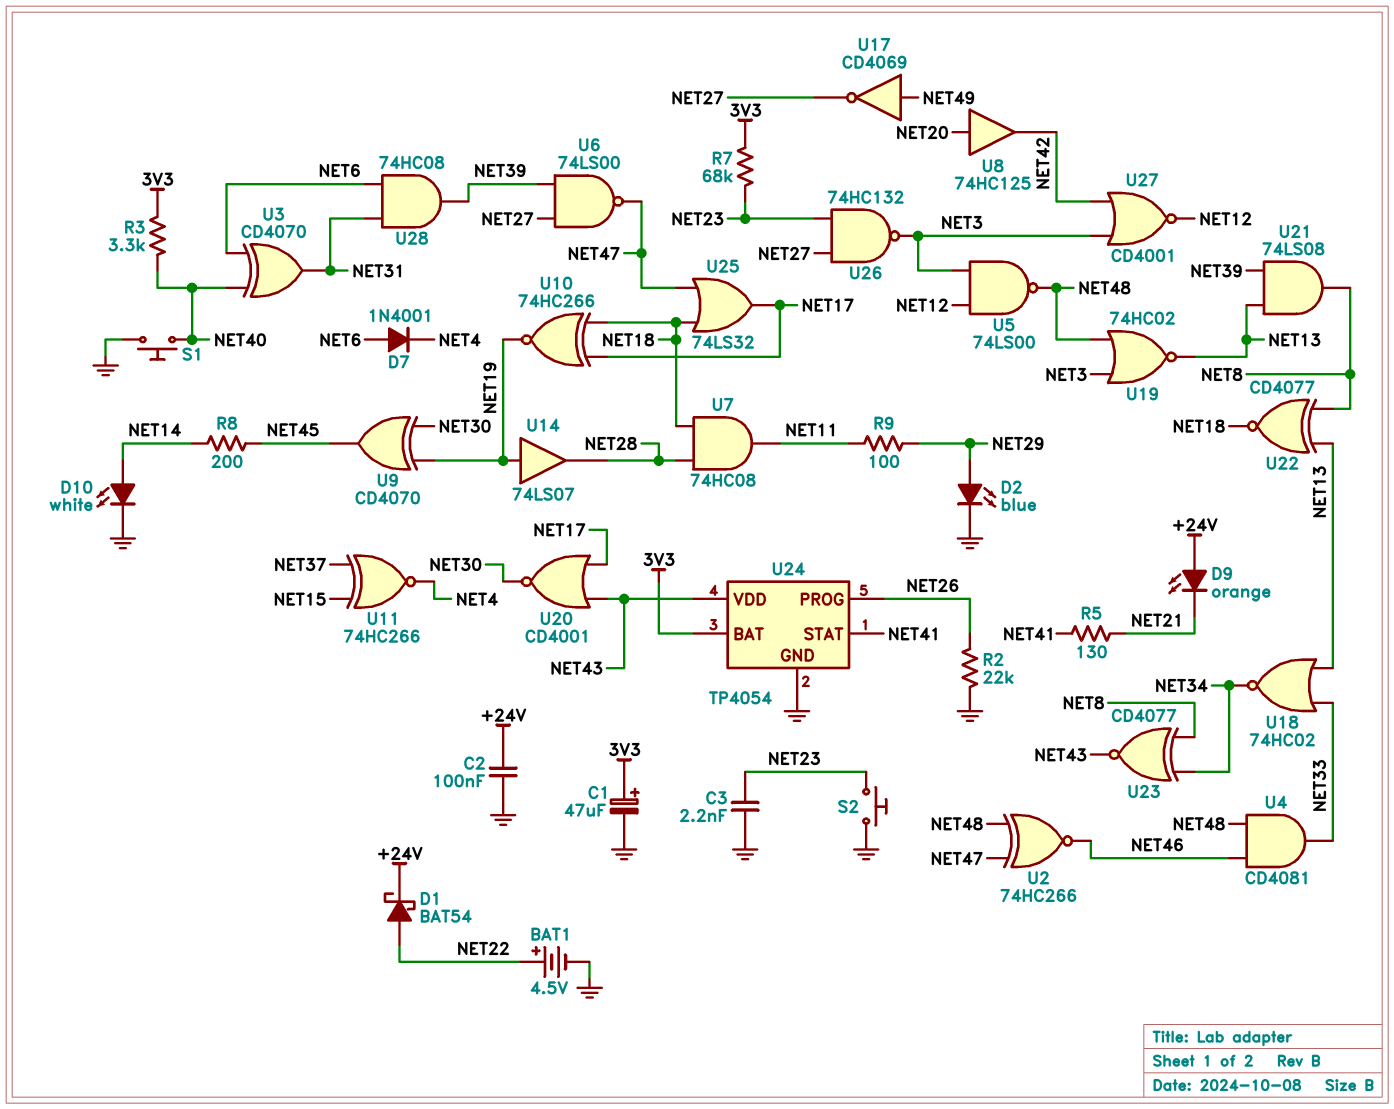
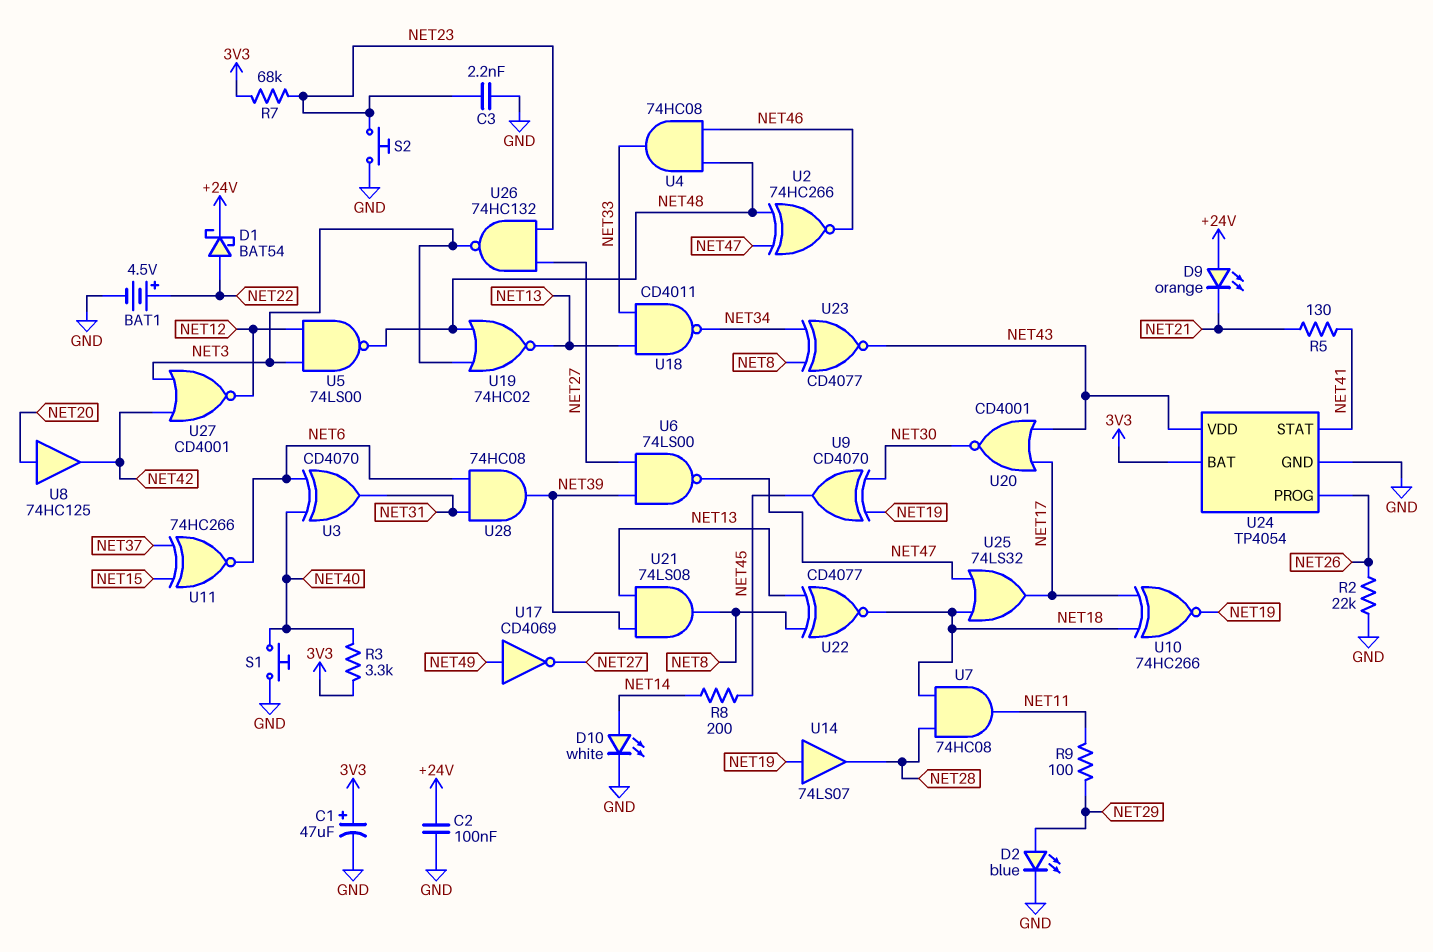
D7: diode 1N4001 (A NET6, K NET4) -> none
U4: AND CD4081 (in NET46, in NET48, out NET33) -> AND 74HC08 (in NET46, in NET48, out NET33)
U11: XNOR 74HC266 (in NET15, in NET37, out NET4) -> XNOR 74HC266 (in NET15, in NET37, out NET6)
U18: NOR 74HC02 (in NET13, in NET33, out NET34) -> NAND CD4011 (in NET13, in NET33, out NET34)

